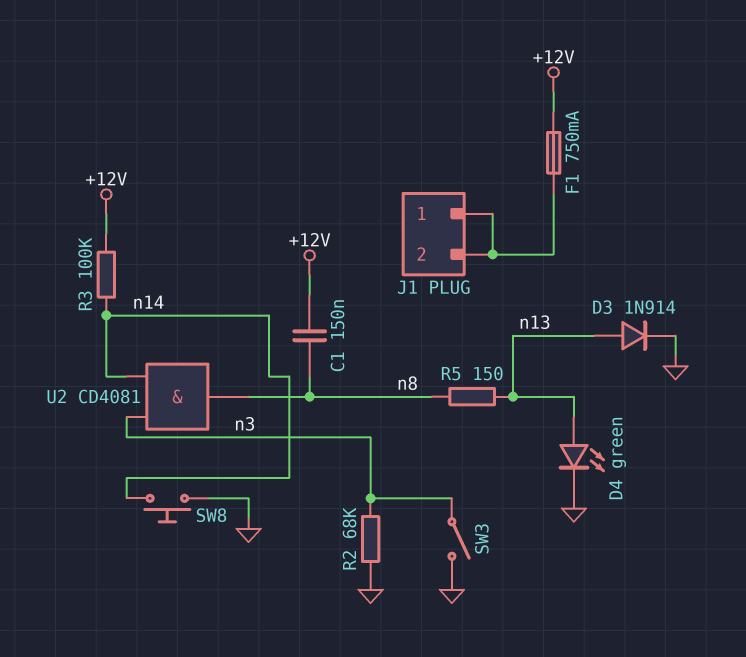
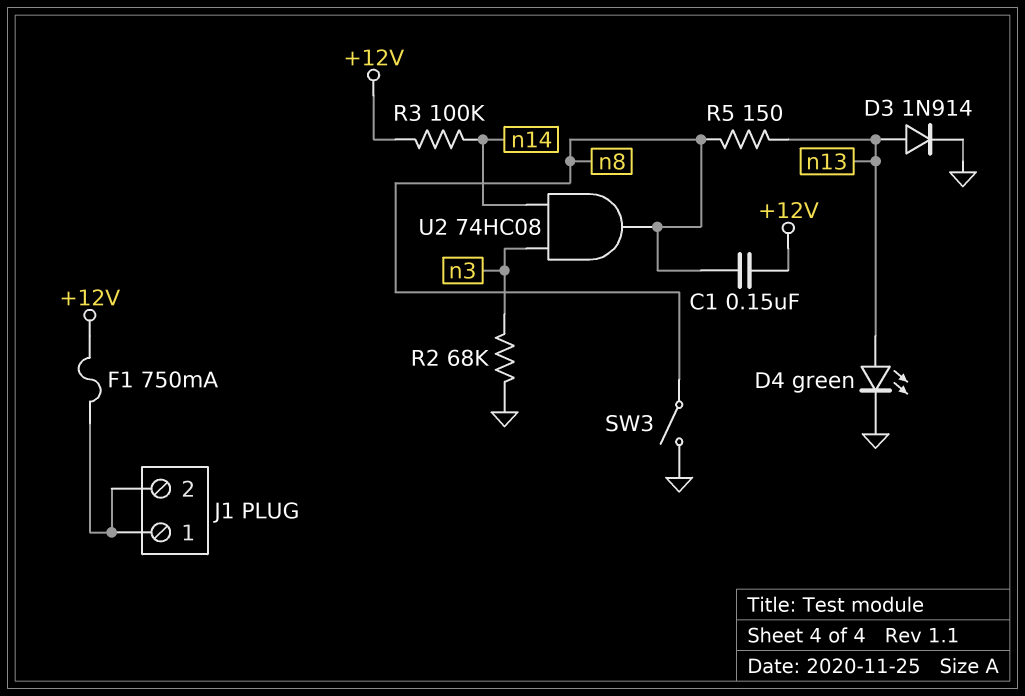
SW3: switch (GND, n3) -> switch (GND, n8)
SW8: button (GND, n14) -> none
U2: AND CD4081 (in n3, in n14, out n8) -> AND 74HC08 (in n3, in n14, out n8)

